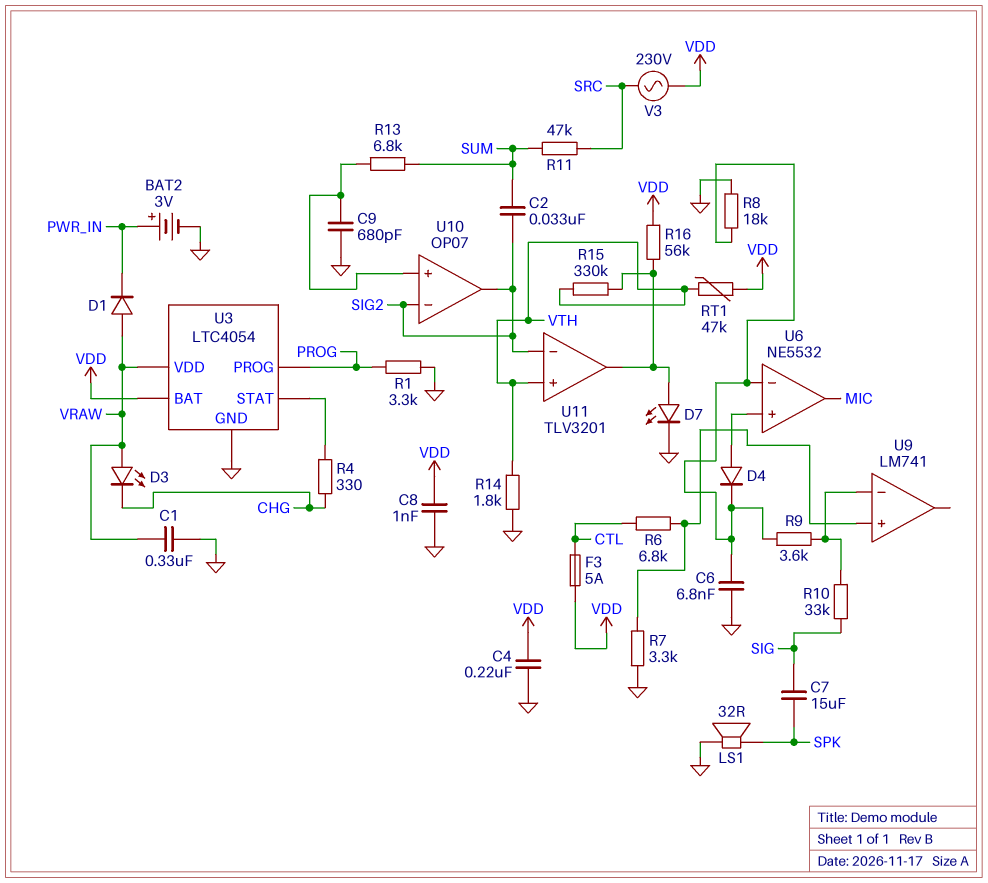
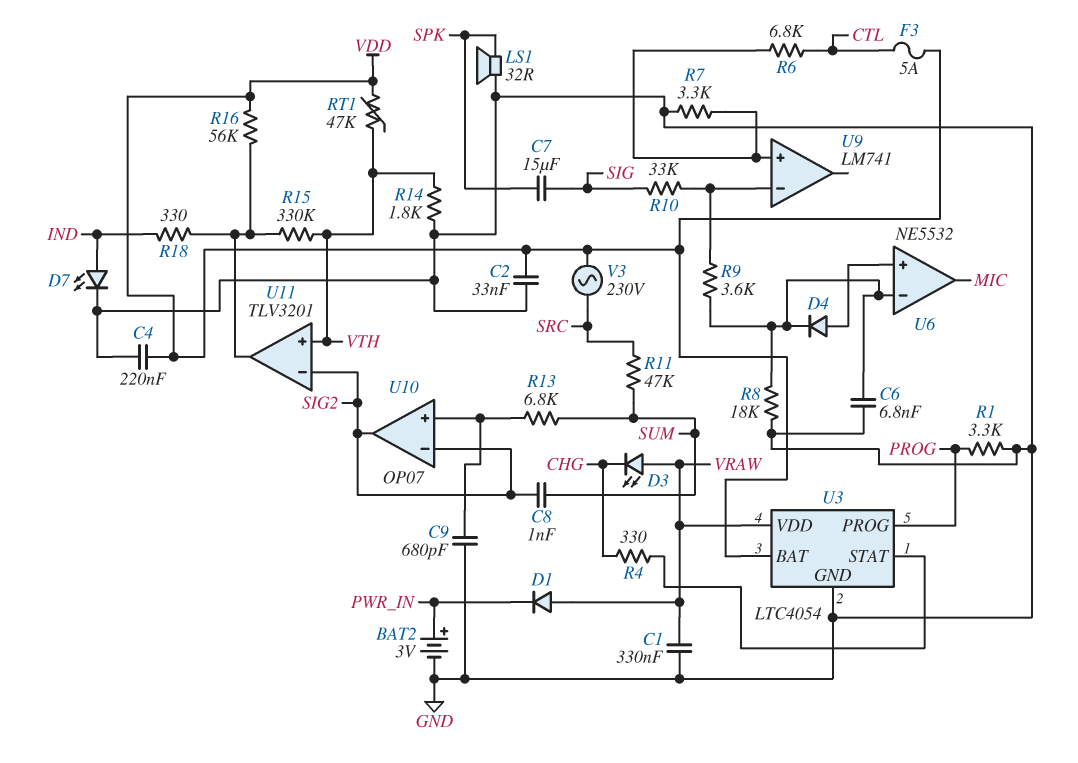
C2: 33nF (SIG2, SUM) -> 33nF (GND, VDD)
C8: 1nF (GND, VDD) -> 1nF (SIG2, SUM)
D7: LED (A U11/out, K GND) -> LED (A IND, K GND)
R18: none -> 330 (IND, U11/out)

